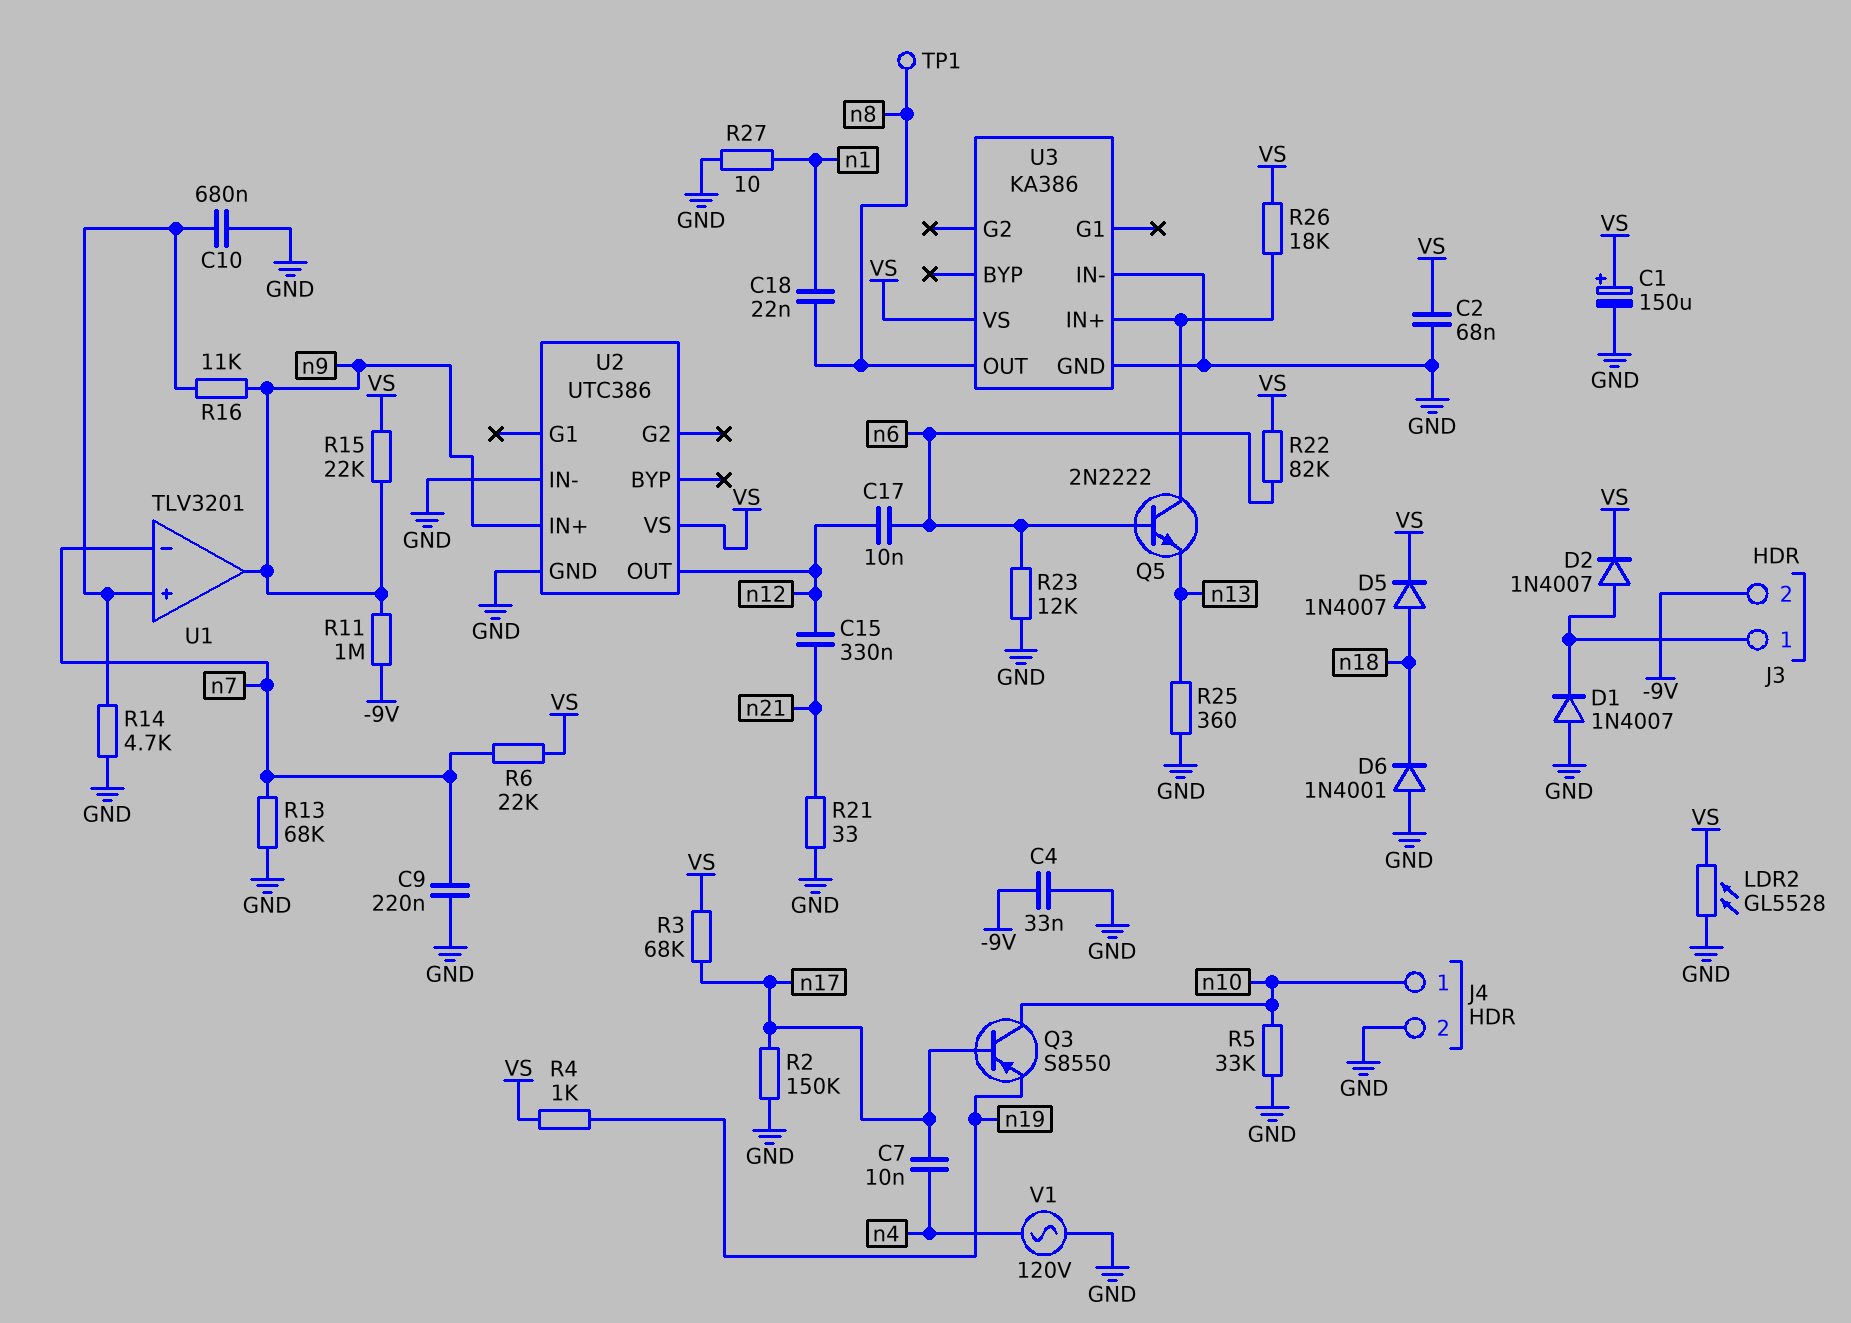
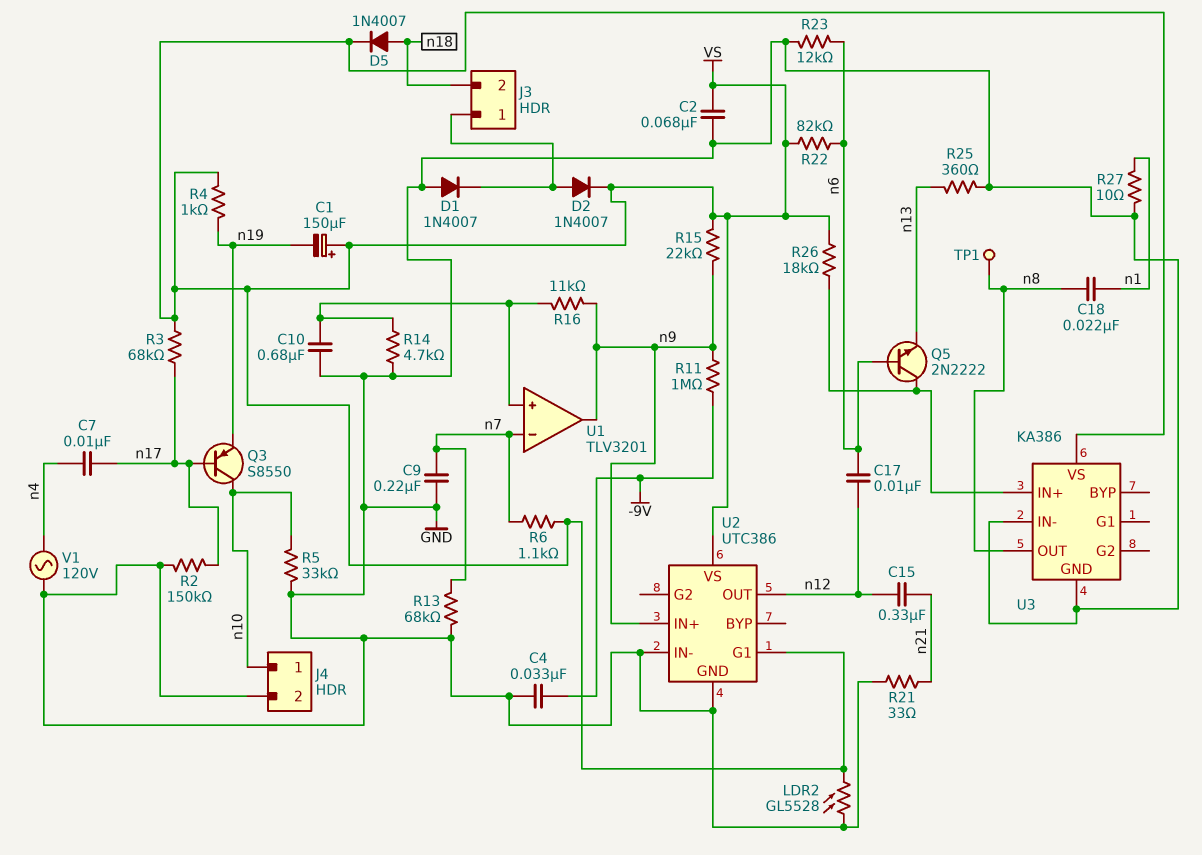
C1: 150uF (plus VS, minus GND) -> 150uF (plus VS, minus n19)
D6: diode 1N4001 (A GND, K n18) -> none
J3 pin 2: -9V -> n18
R6: 22k (VS, n7) -> 1.1k (VS, n7)
U2 pin G1: none -> VS

